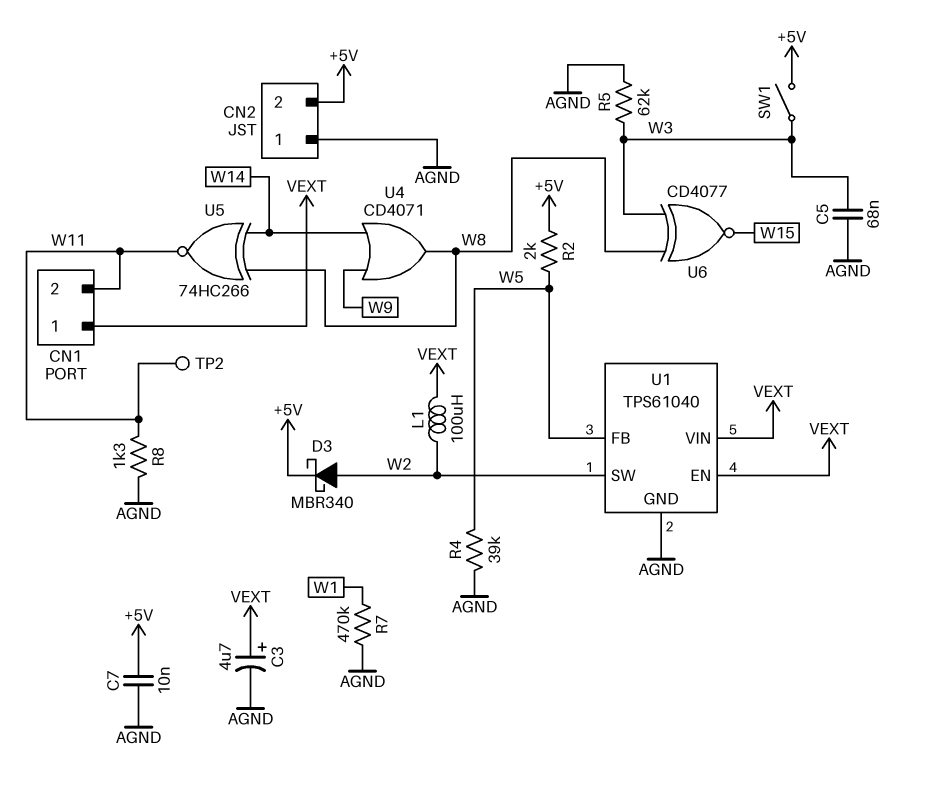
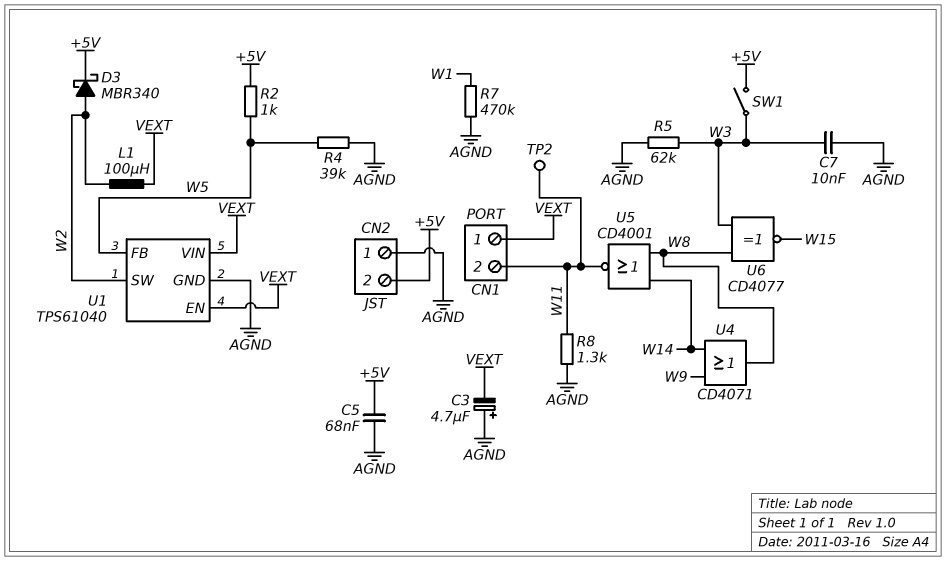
C3: 4.7uF (plus VEXT, minus AGND) -> 4.7uF (plus AGND, minus VEXT)
C5: 68nF (AGND, W3) -> 68nF (+5V, AGND)
C7: 10nF (+5V, AGND) -> 10nF (AGND, W3)
R2: 2k (+5V, W5) -> 1k (+5V, W5)
U5: XNOR 74HC266 (in W8, in W14, out W11) -> NOR CD4001 (in W8, in W14, out W11)

